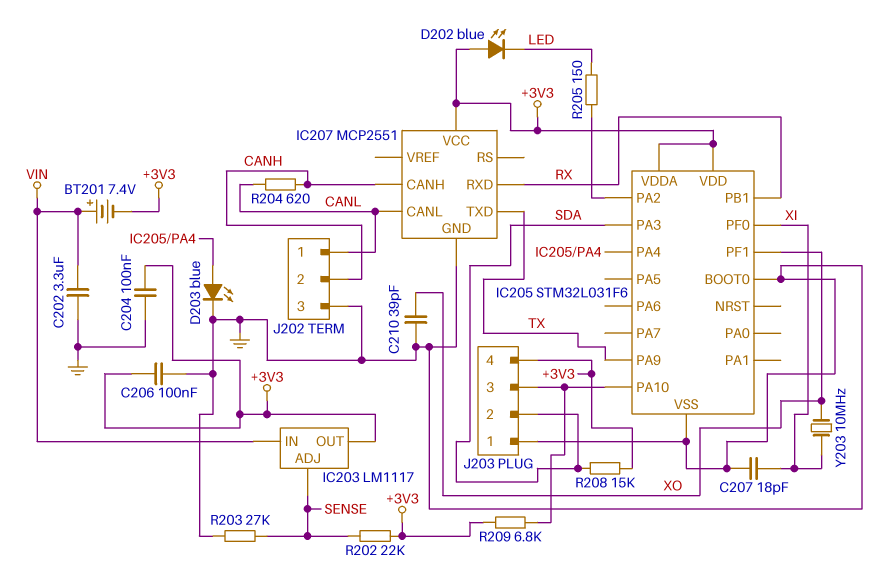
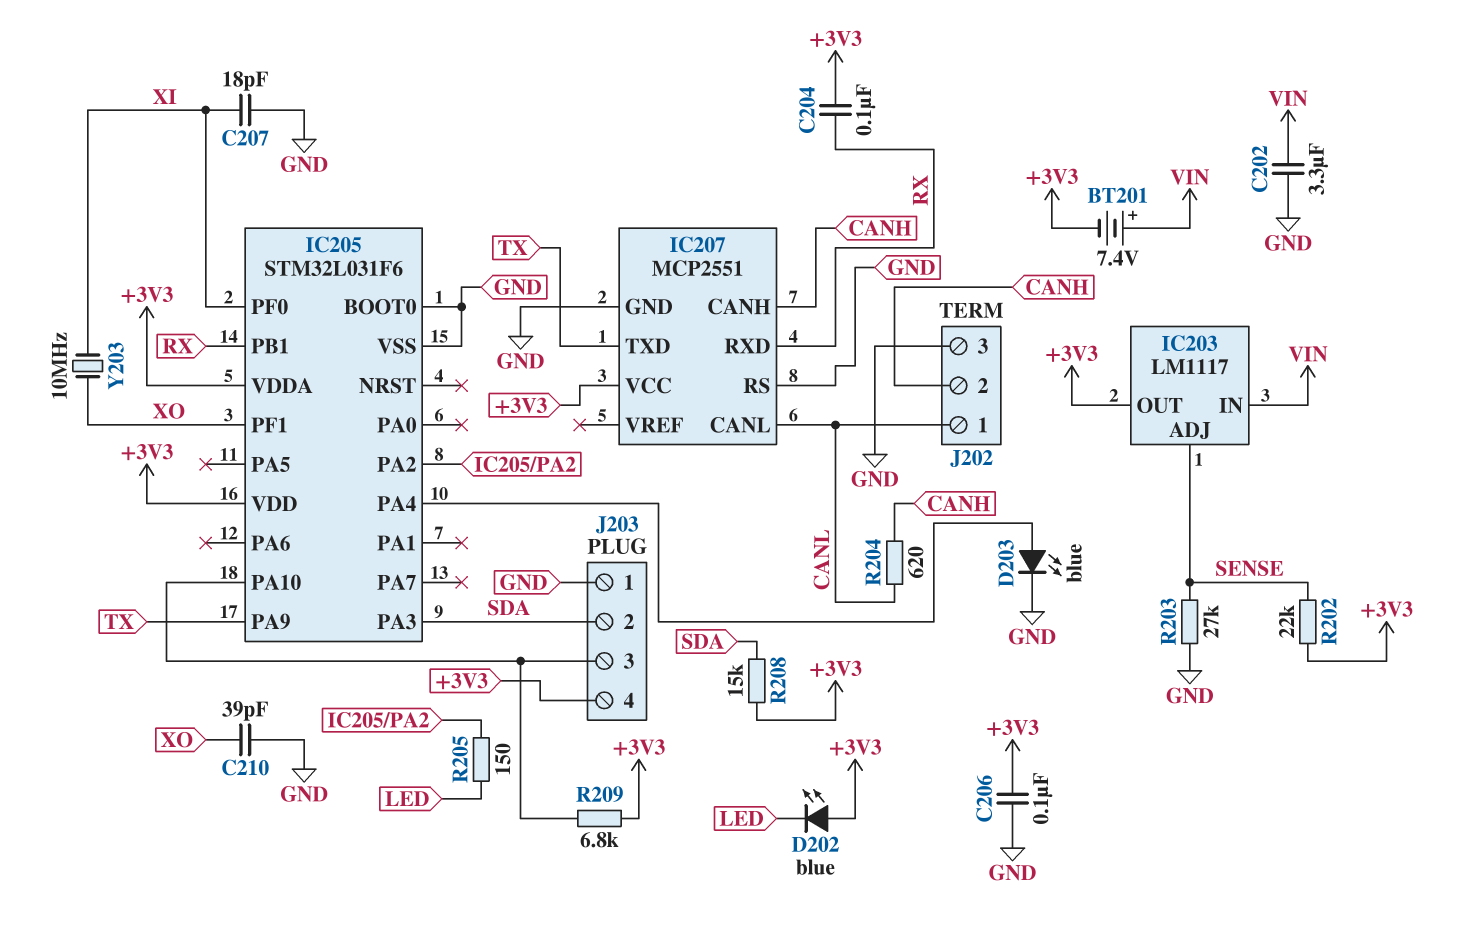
C204: 100nF (+3V3, GND) -> 100nF (+3V3, RX)
IC207 pin RS: none -> GND

